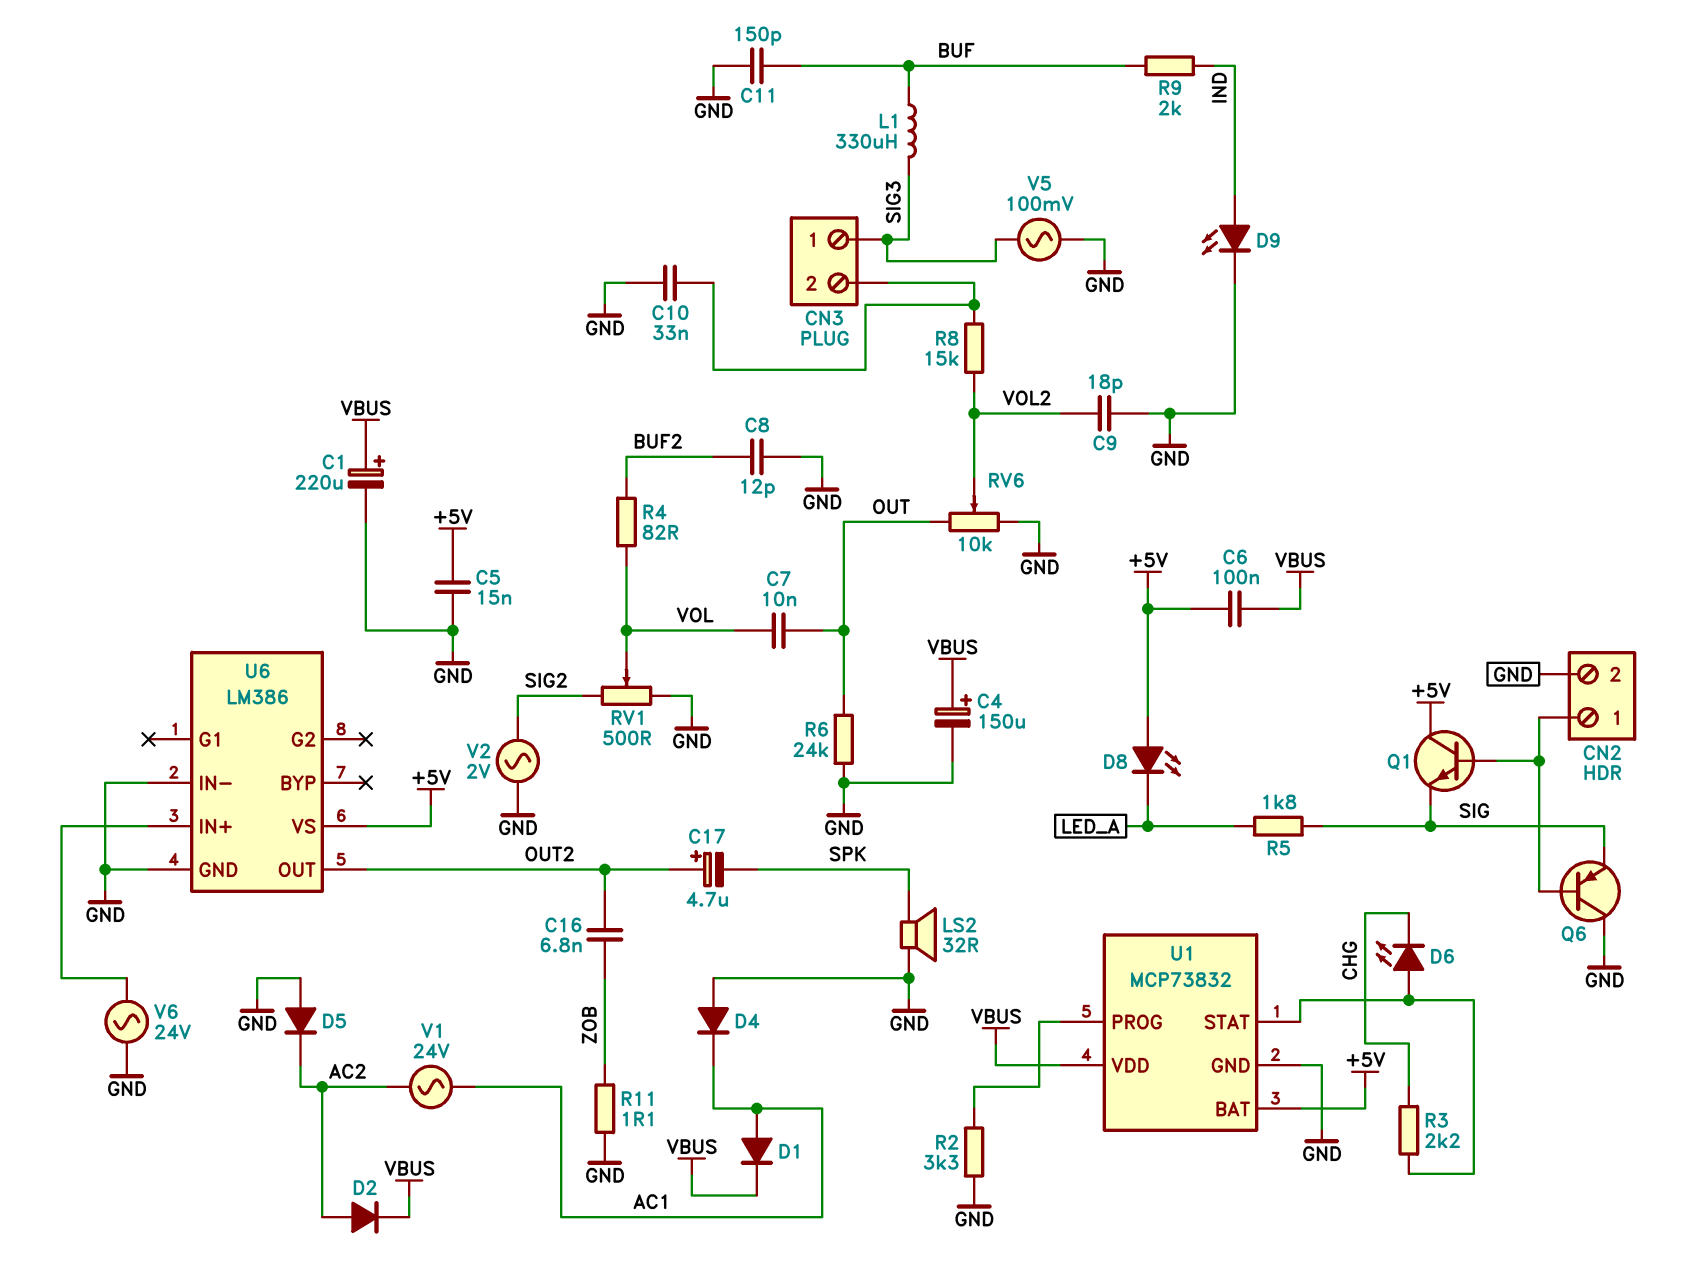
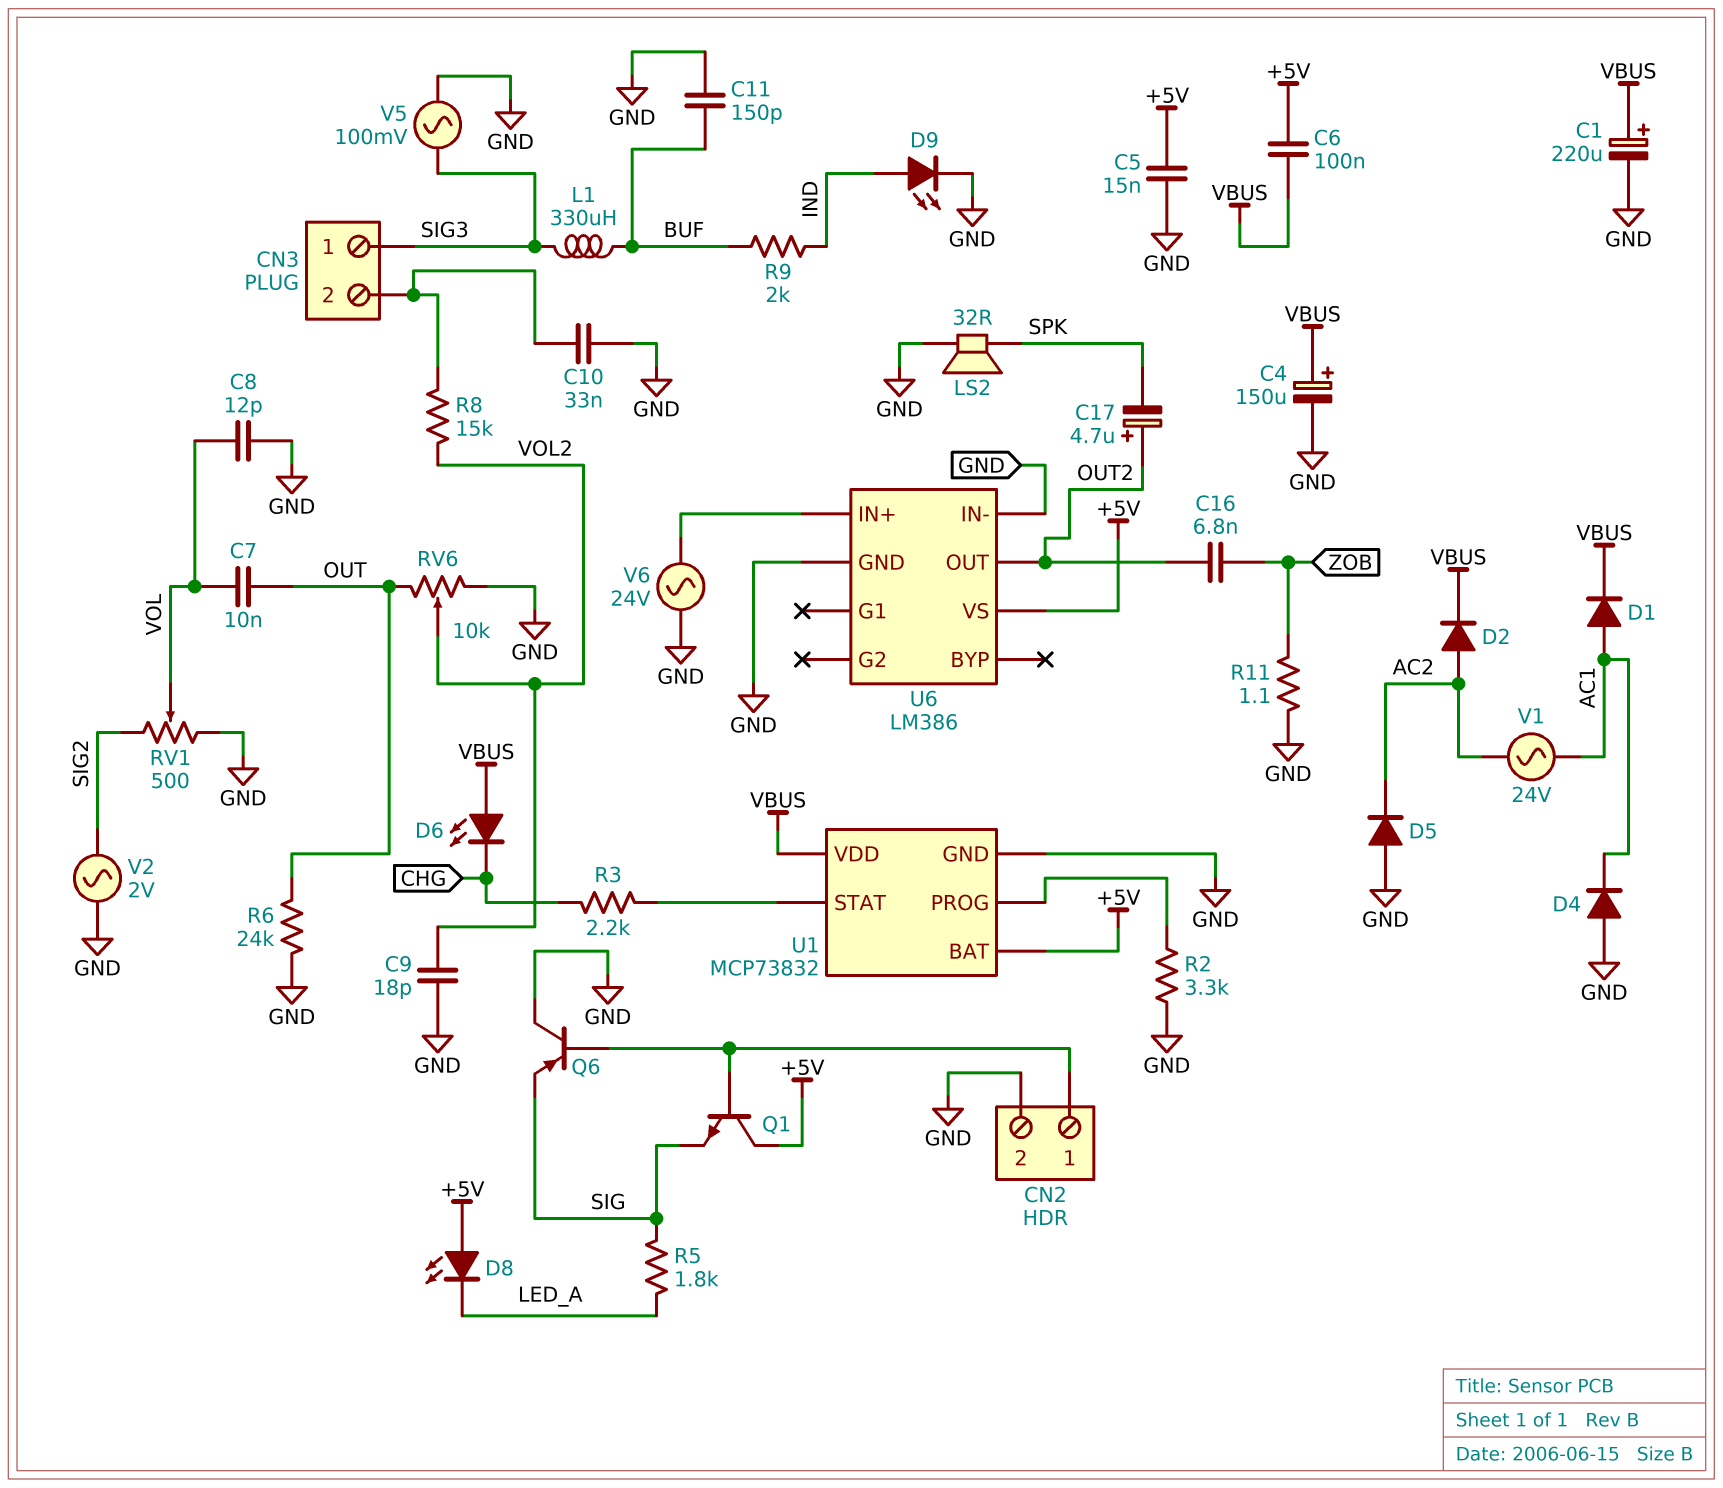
C8: 12pF (BUF2, GND) -> 12pF (GND, VOL)
D6: LED (A U1/STAT, K CHG) -> LED (A VBUS, K CHG)
R4: 82 (BUF2, VOL) -> none

